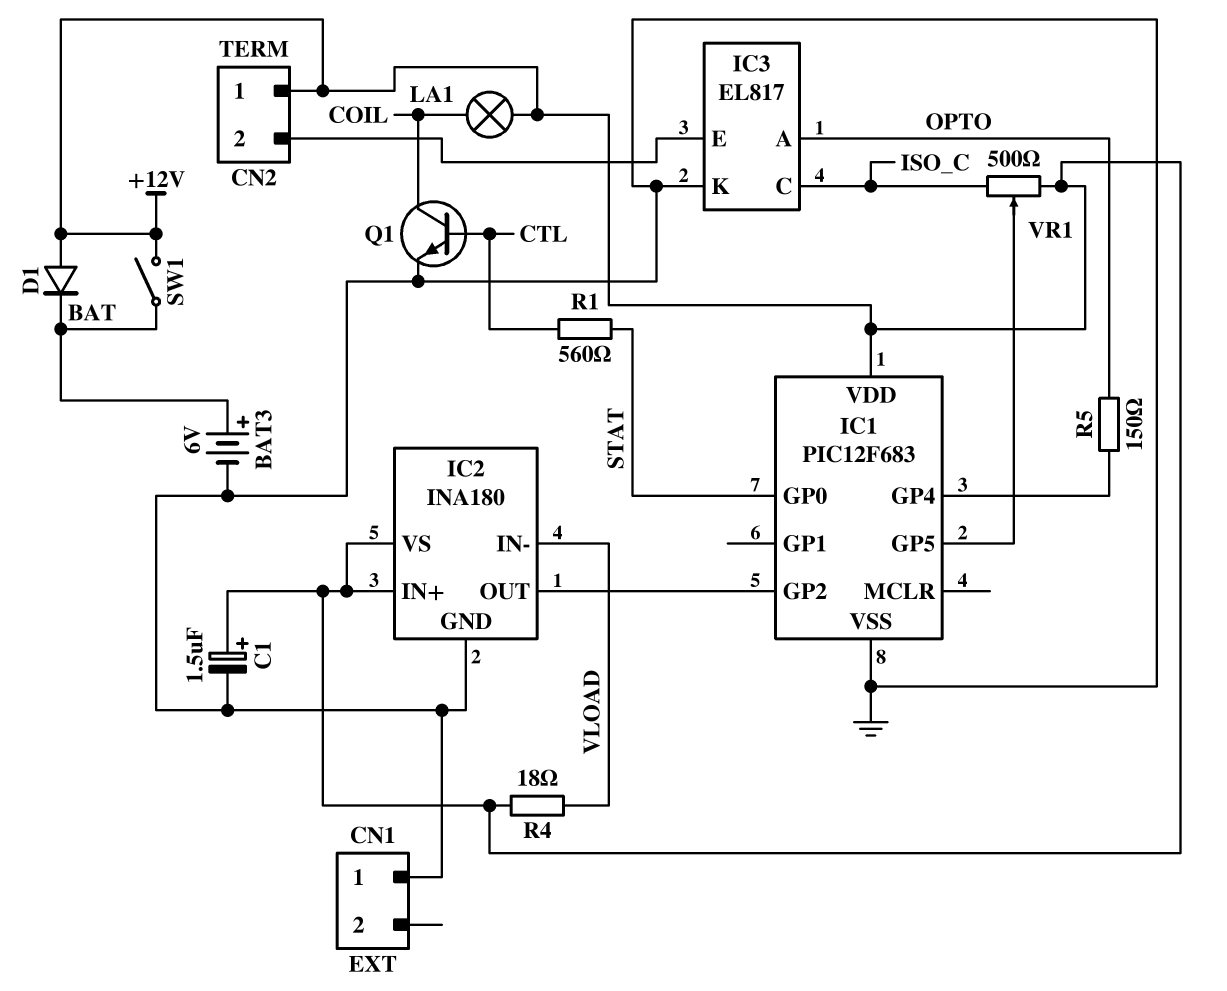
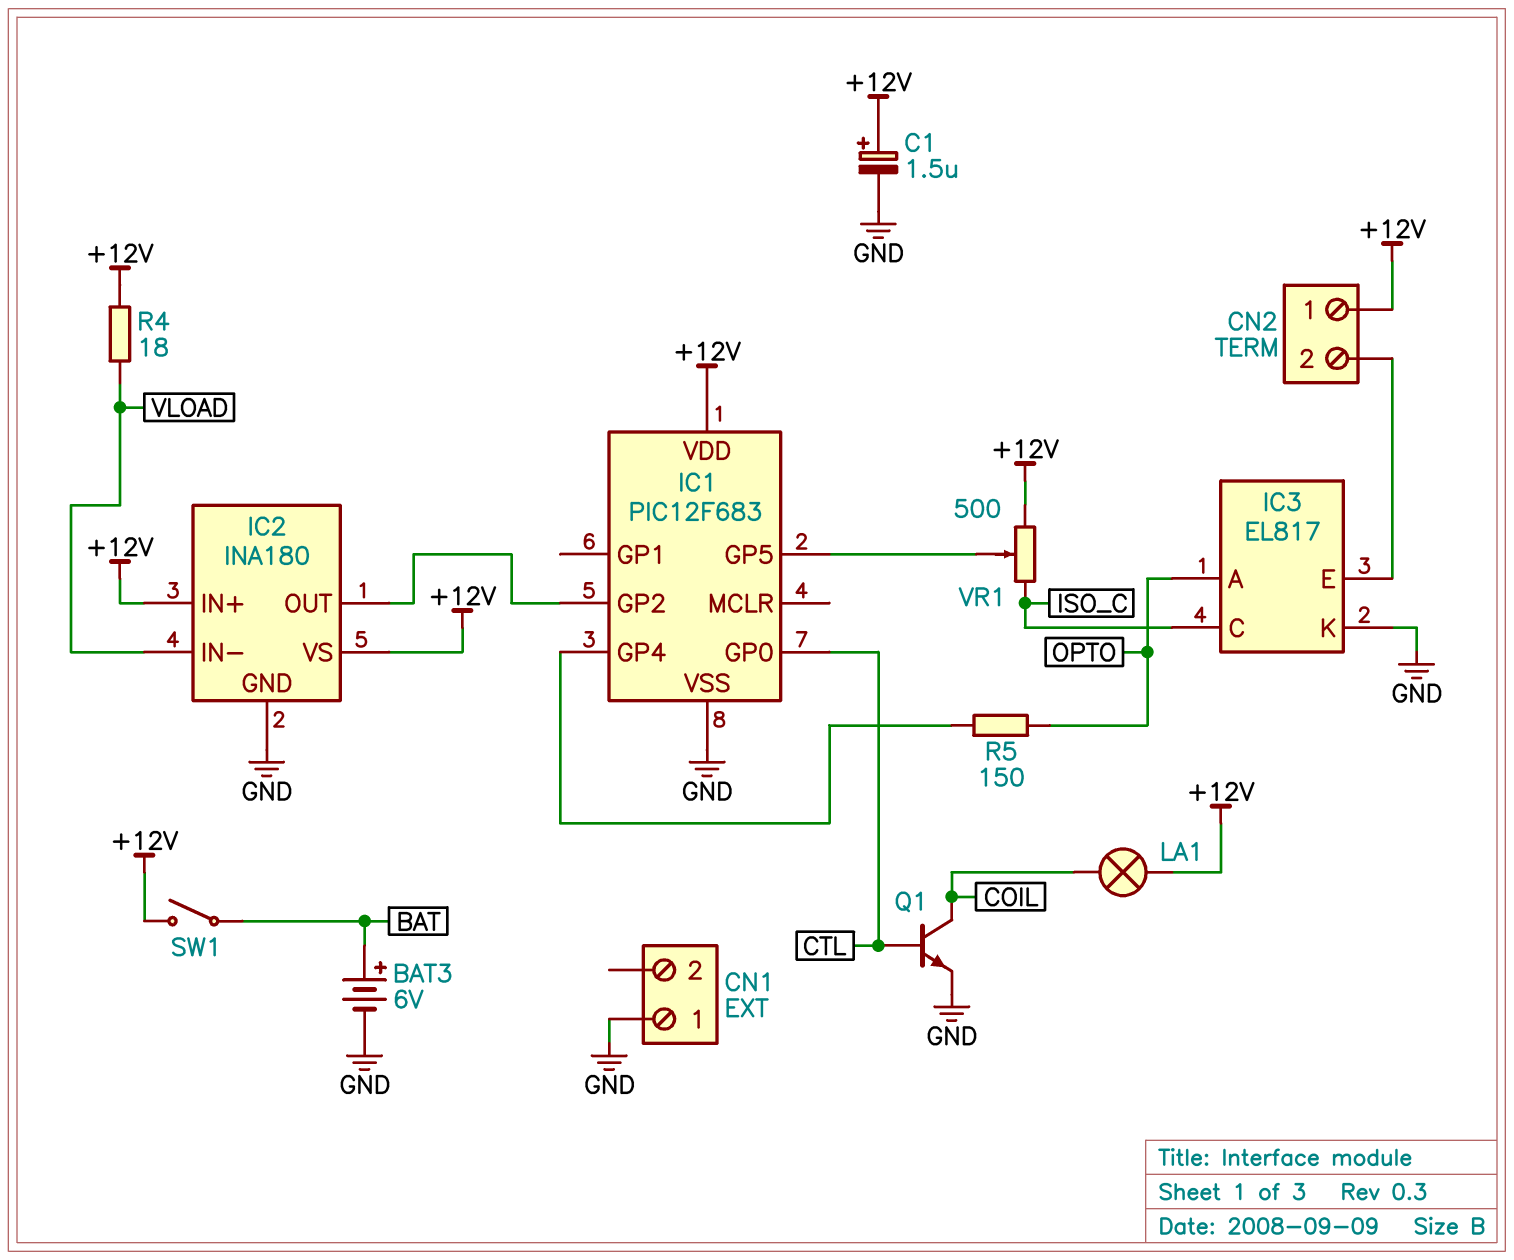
D1: diode (A +12V, K BAT) -> none
IC1 pin GP0: STAT -> CTL
R1: 560 (CTL, STAT) -> none

